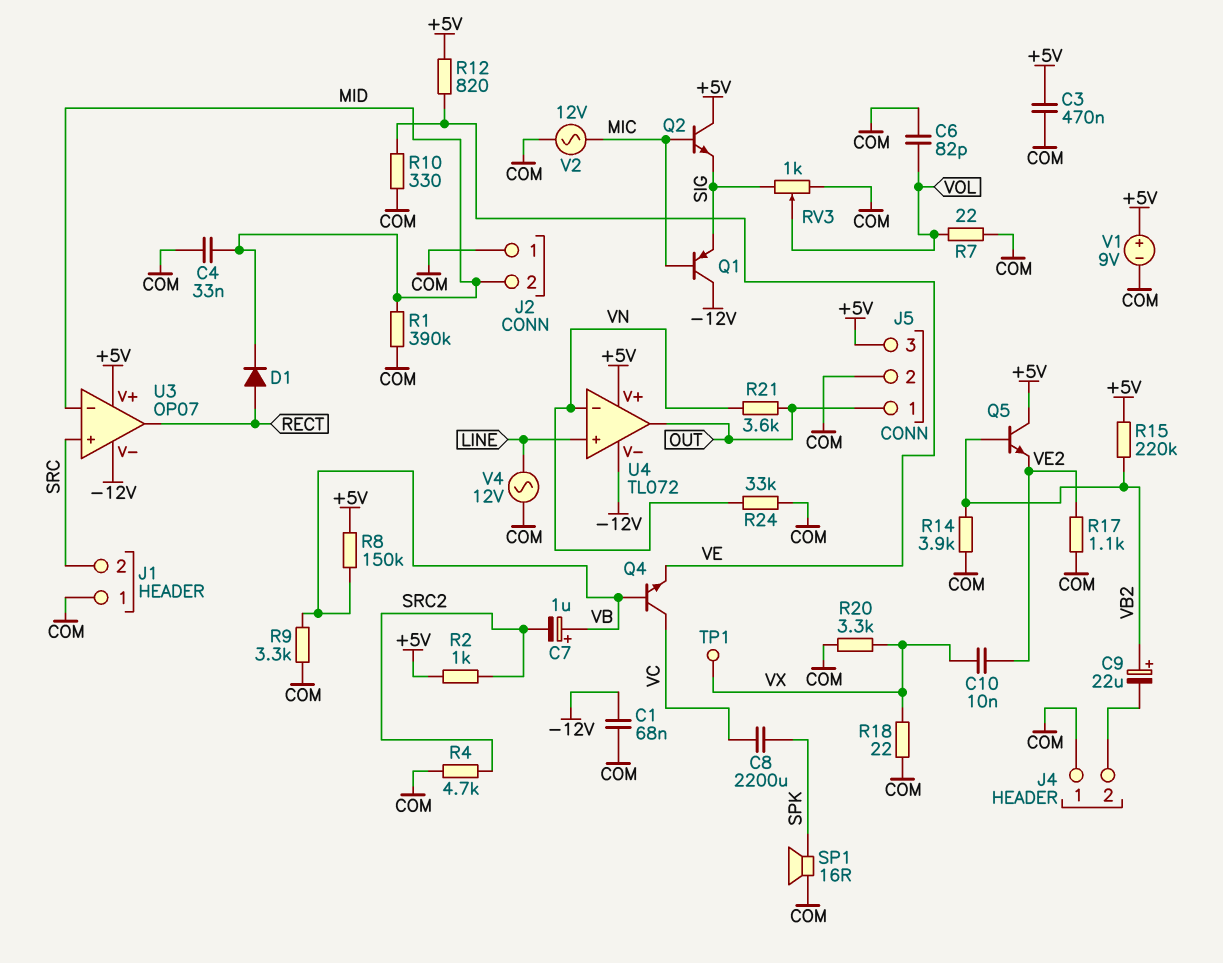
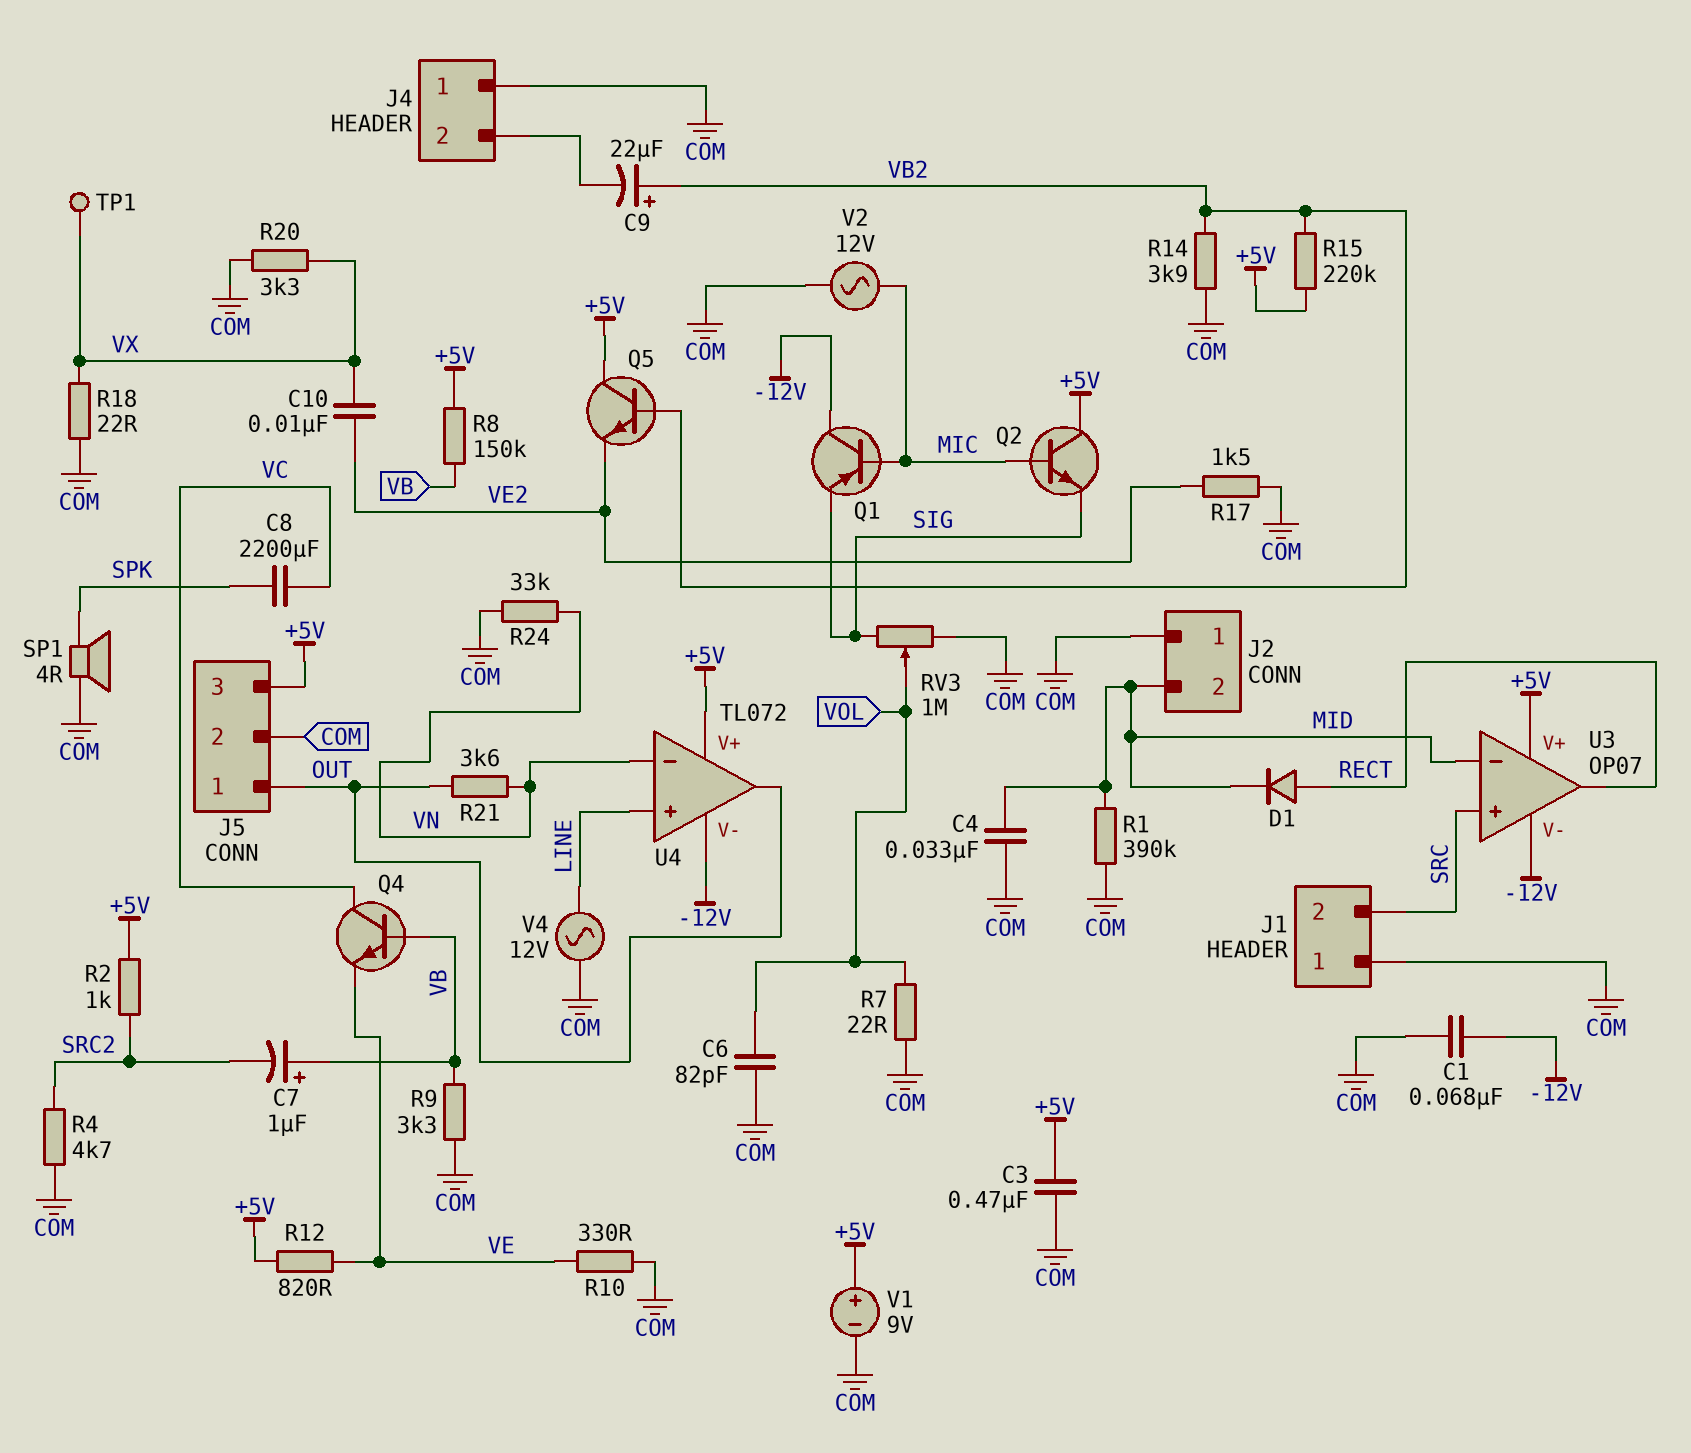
R17: 1.1k (COM, VE2) -> 1.5k (COM, VE2)
RV3: 1k (COM, SIG, wiper VOL) -> 1M (COM, SIG, wiper VOL)
SP1: speaker 16R (COM, SPK) -> speaker 4R (COM, SPK)

